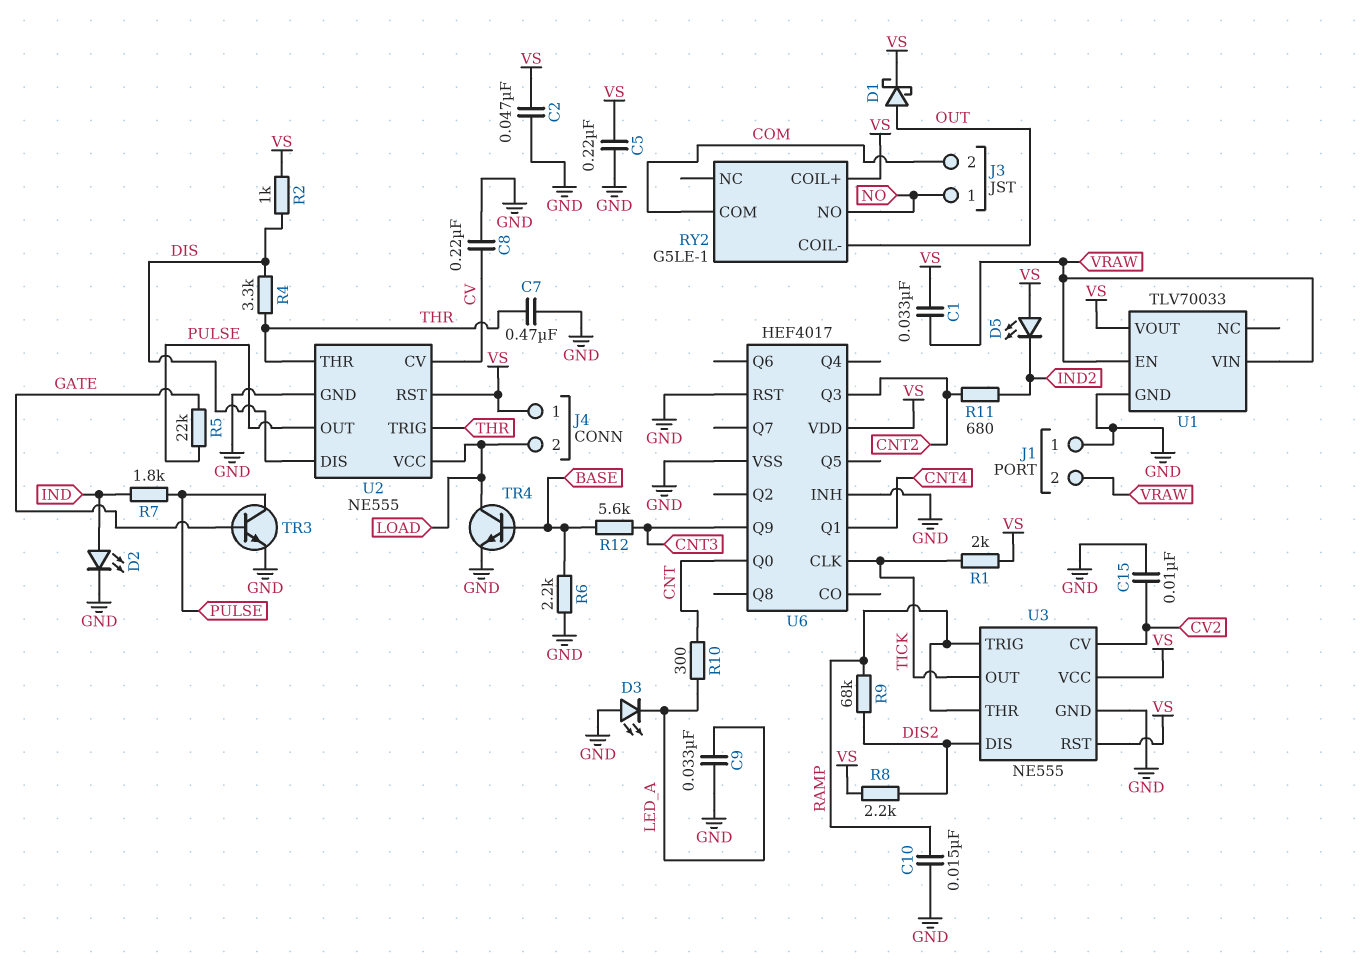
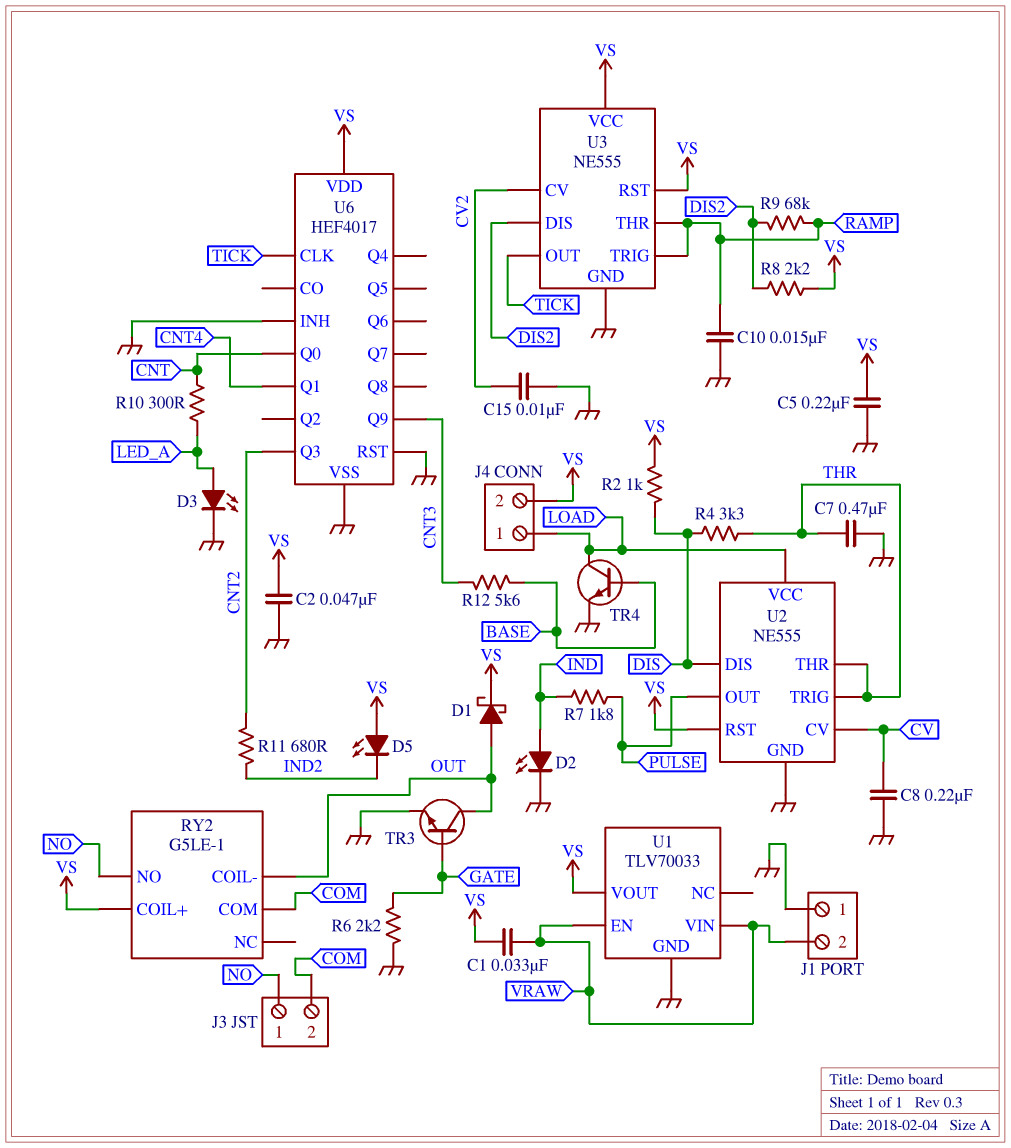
C9: 33nF (GND, LED_A) -> none
D3: LED (A GND, K LED_A) -> LED (A LED_A, K GND)
J4 pin 1: VS -> LOAD
J4 pin 2: LOAD -> VS
R1: 2k (TICK, VS) -> none
R5: 22k (GATE, PULSE) -> none
R6: 2.2k (BASE, GND) -> 2.2k (GATE, GND)
TR3: NPN (B GATE, C PULSE, E GND) -> NPN (B GATE, C OUT, E GND)

